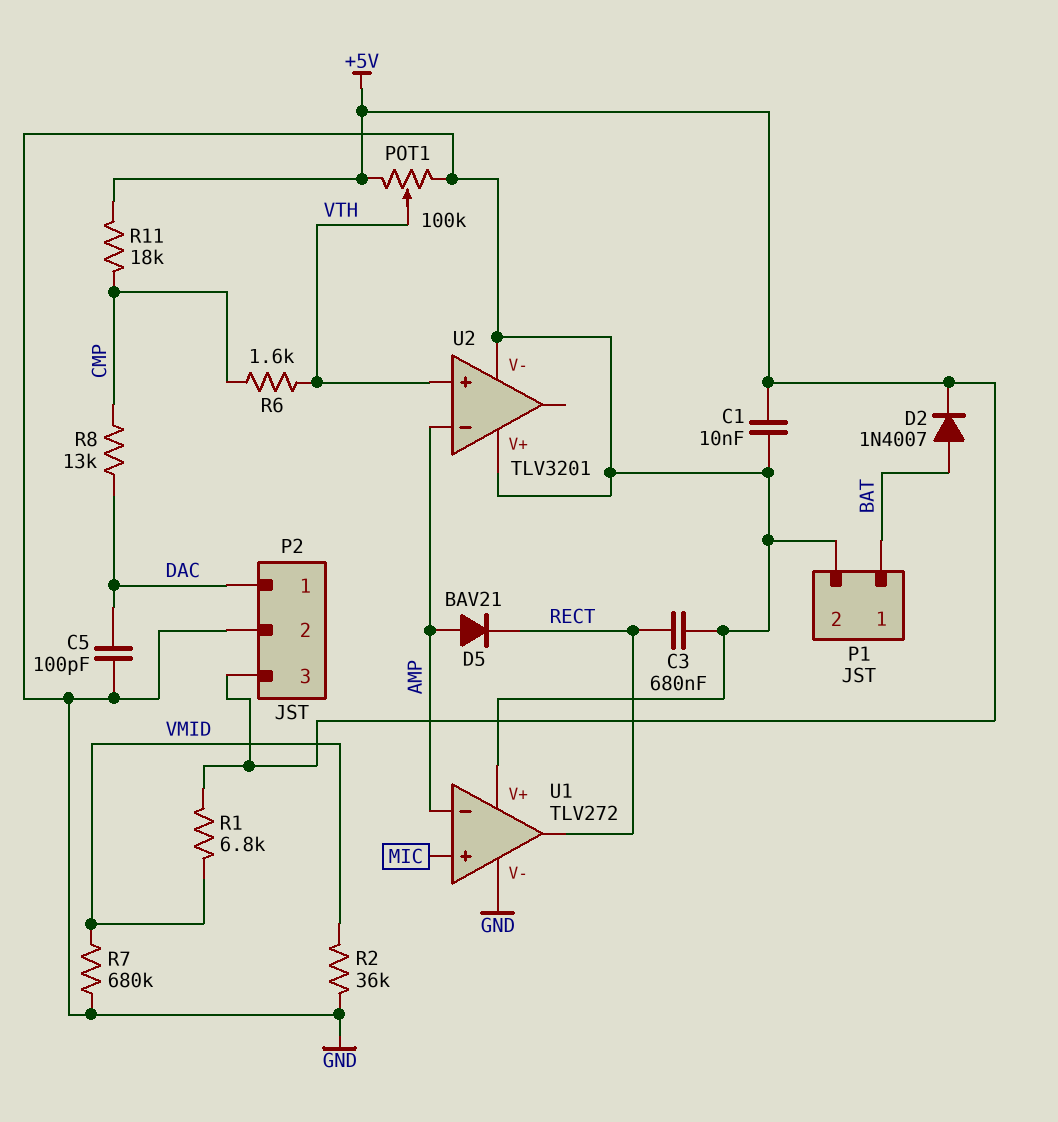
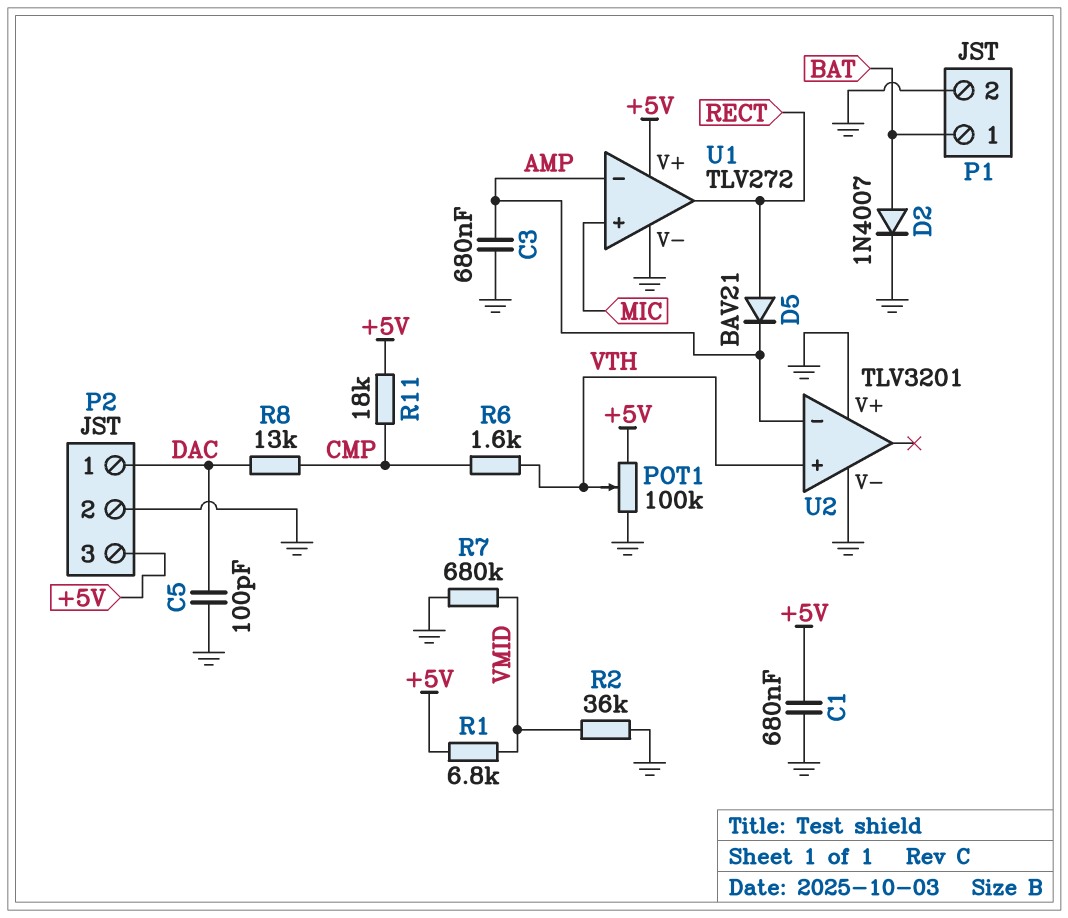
C1: 10nF (+5V, GND) -> 680nF (+5V, GND)
C3: 680nF (GND, RECT) -> 680nF (AMP, GND)
D2: diode 1N4007 (A BAT, K +5V) -> diode 1N4007 (A BAT, K GND)
D5: diode BAV21 (A AMP, K RECT) -> diode BAV21 (A RECT, K AMP)
U1 pin V+: GND -> +5V

